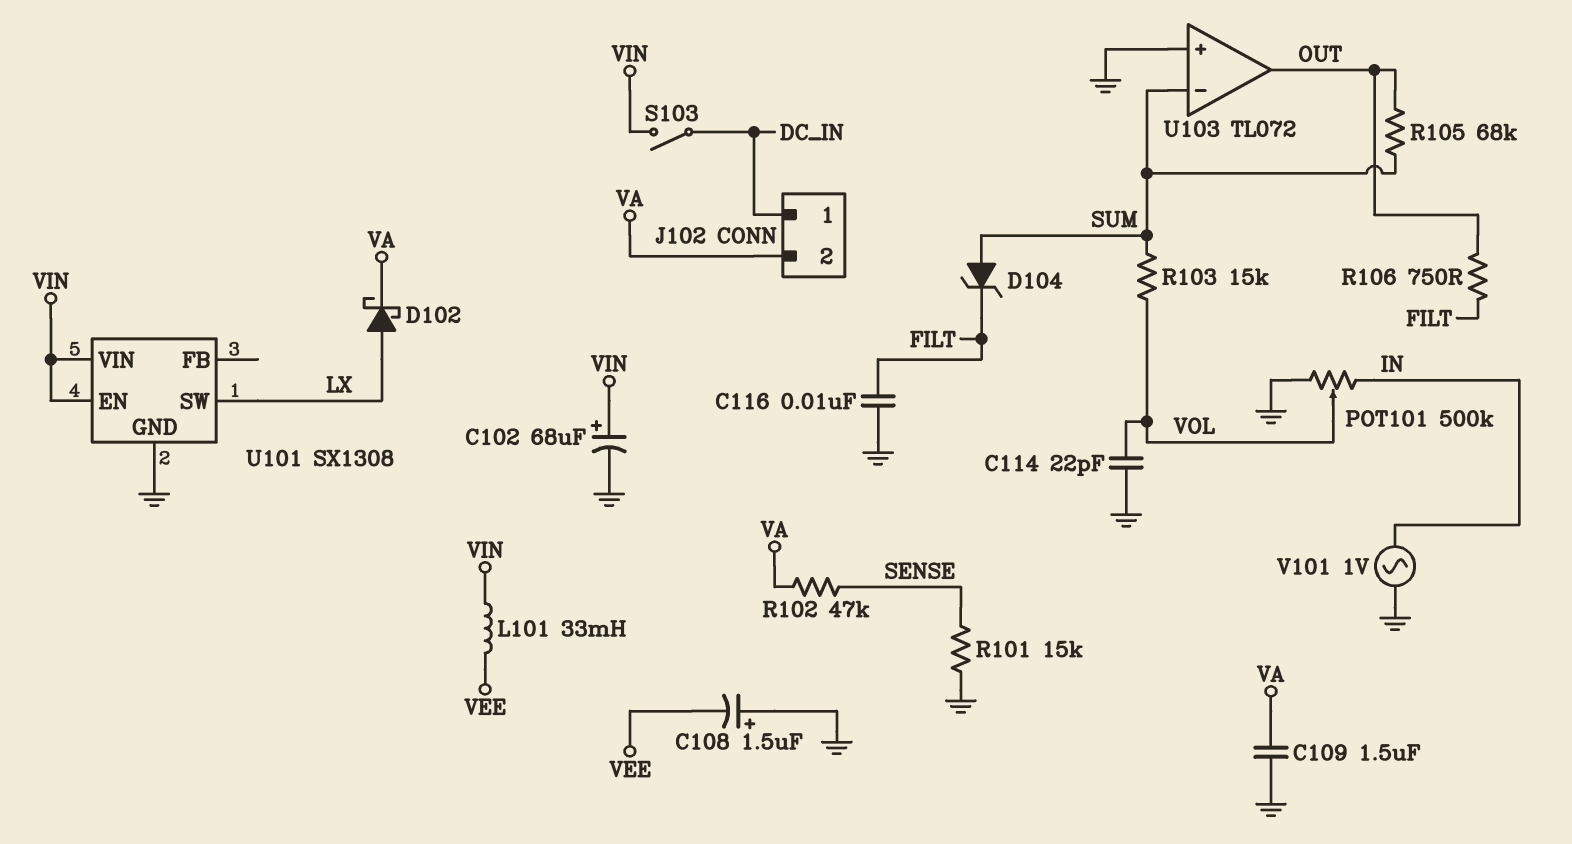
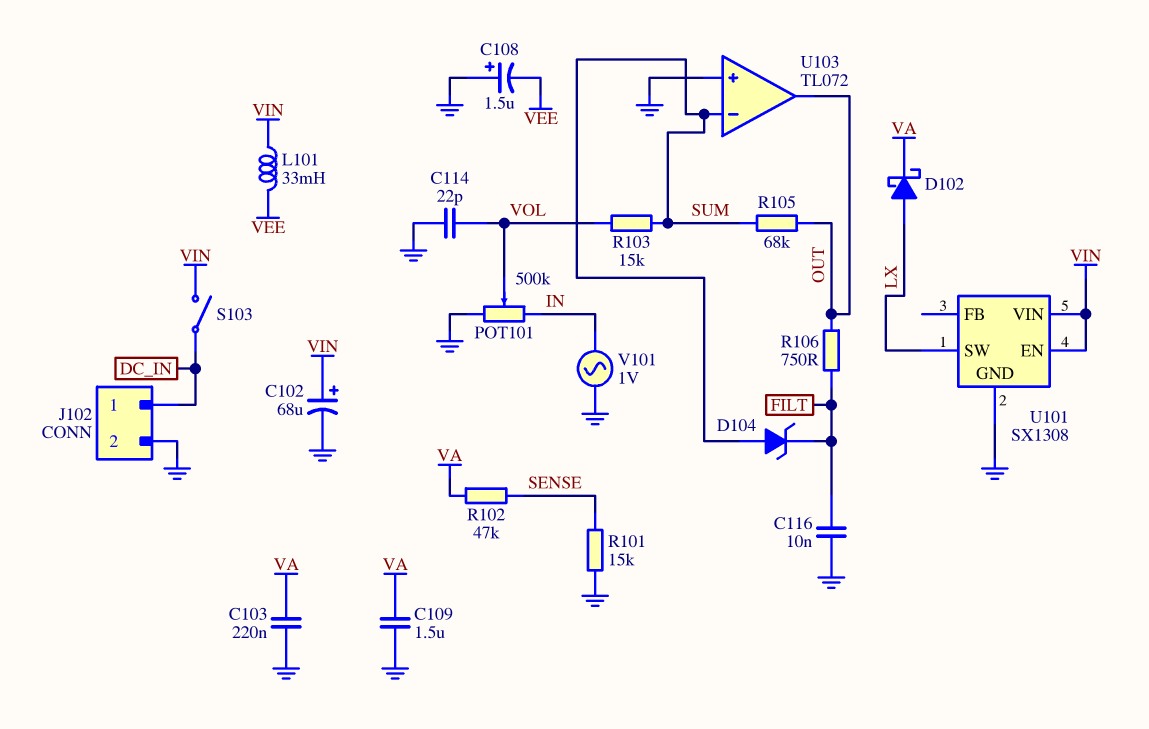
C103: none -> 220nF (GND, VA)
J102 pin 2: VA -> GND

